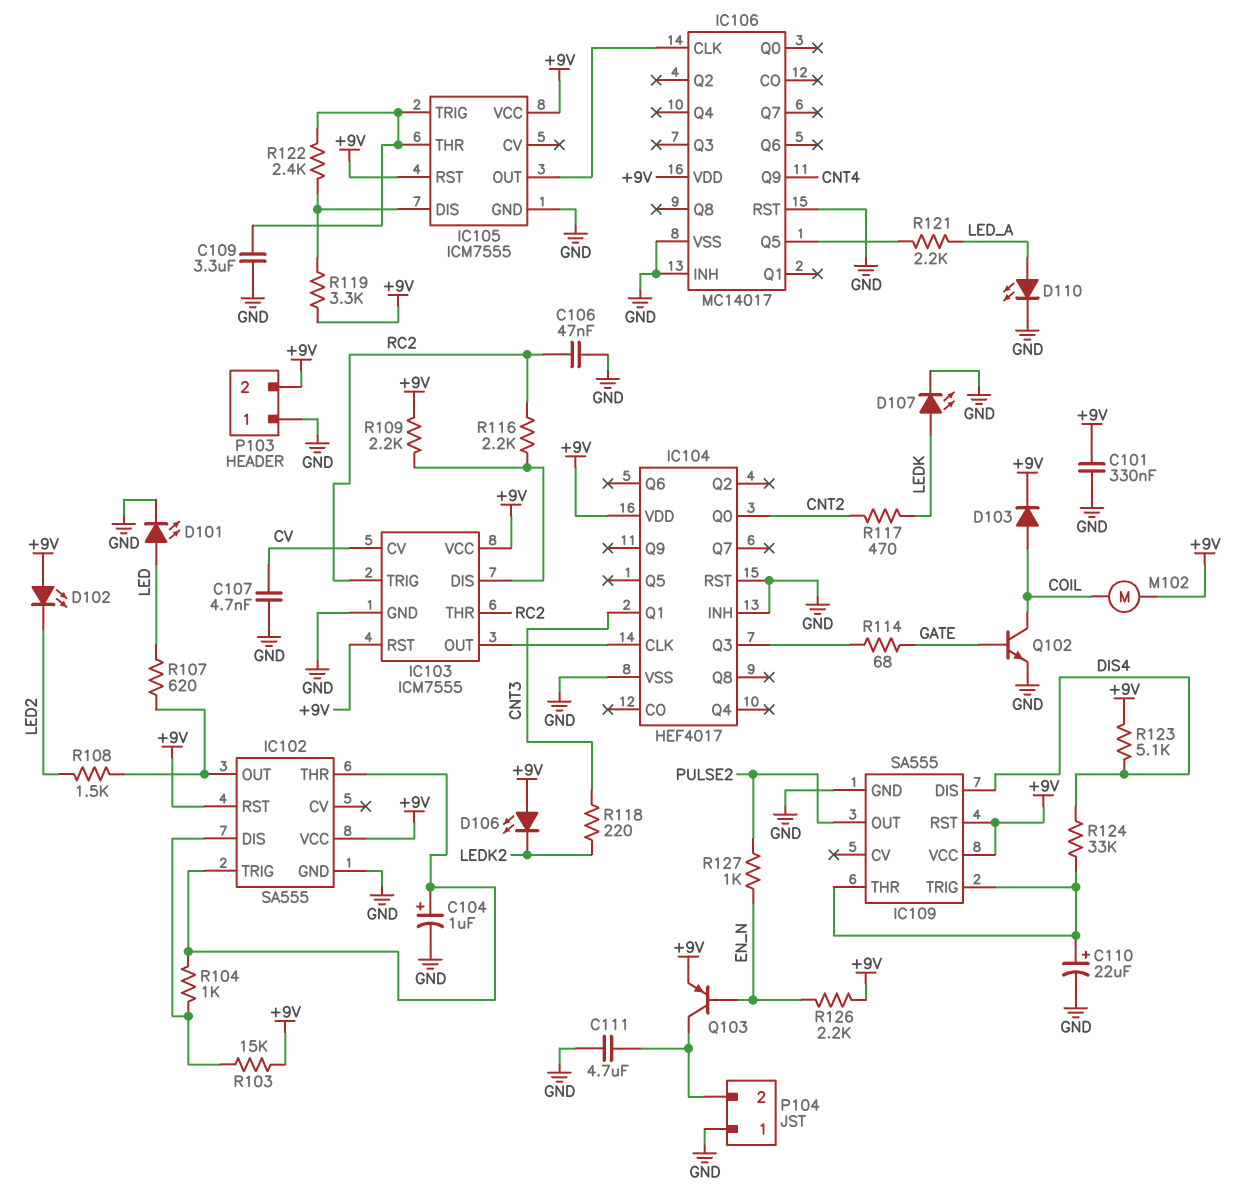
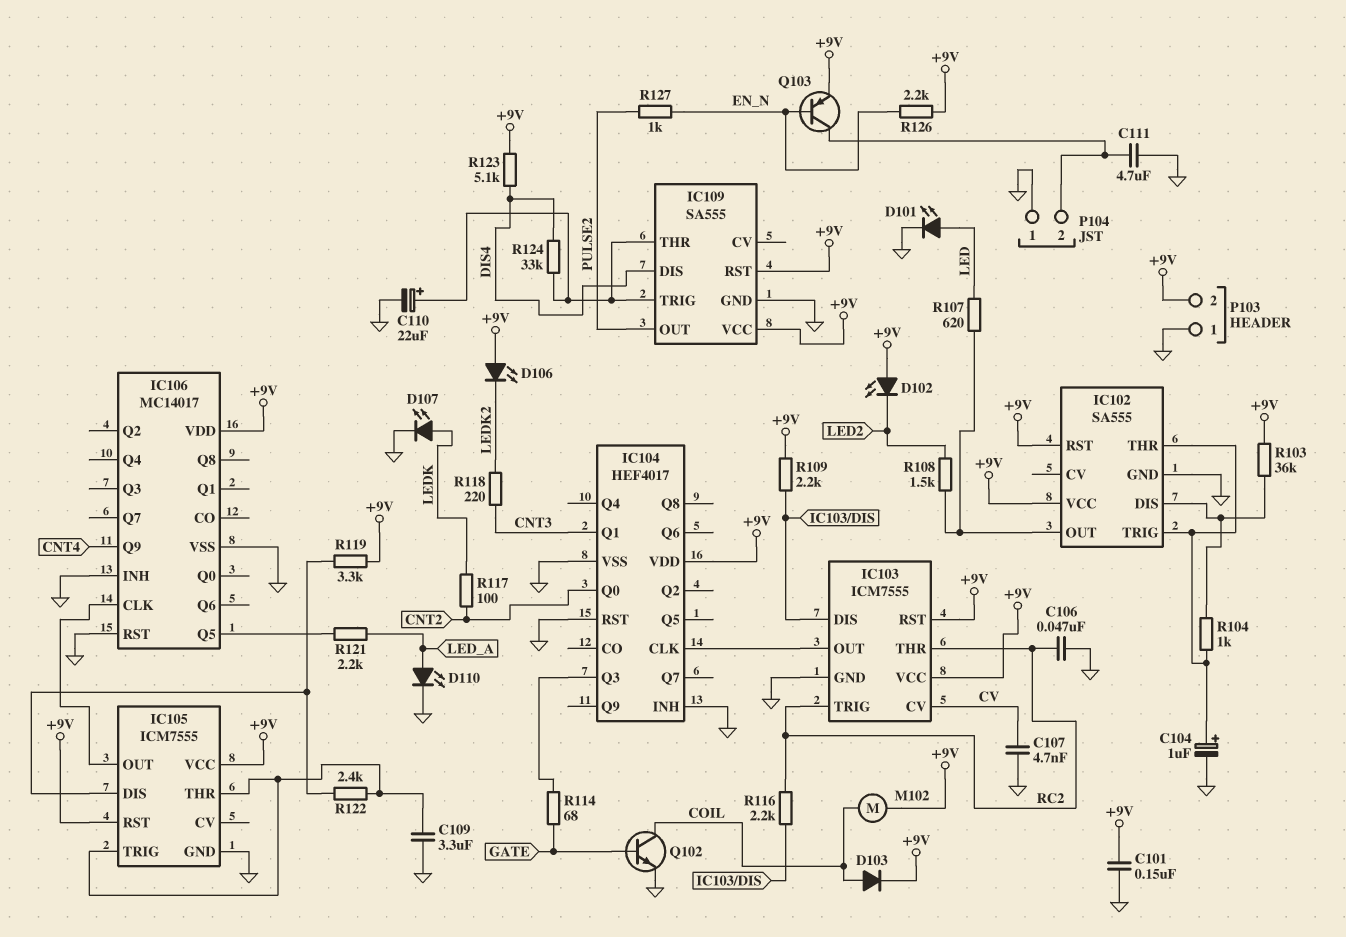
C101: 330nF (+9V, GND) -> 150nF (+9V, GND)
R103: 15k (+9V, IC102/DIS) -> 36k (+9V, IC102/DIS)
R117: 470 (CNT2, LEDK) -> 100 (CNT2, LEDK)

